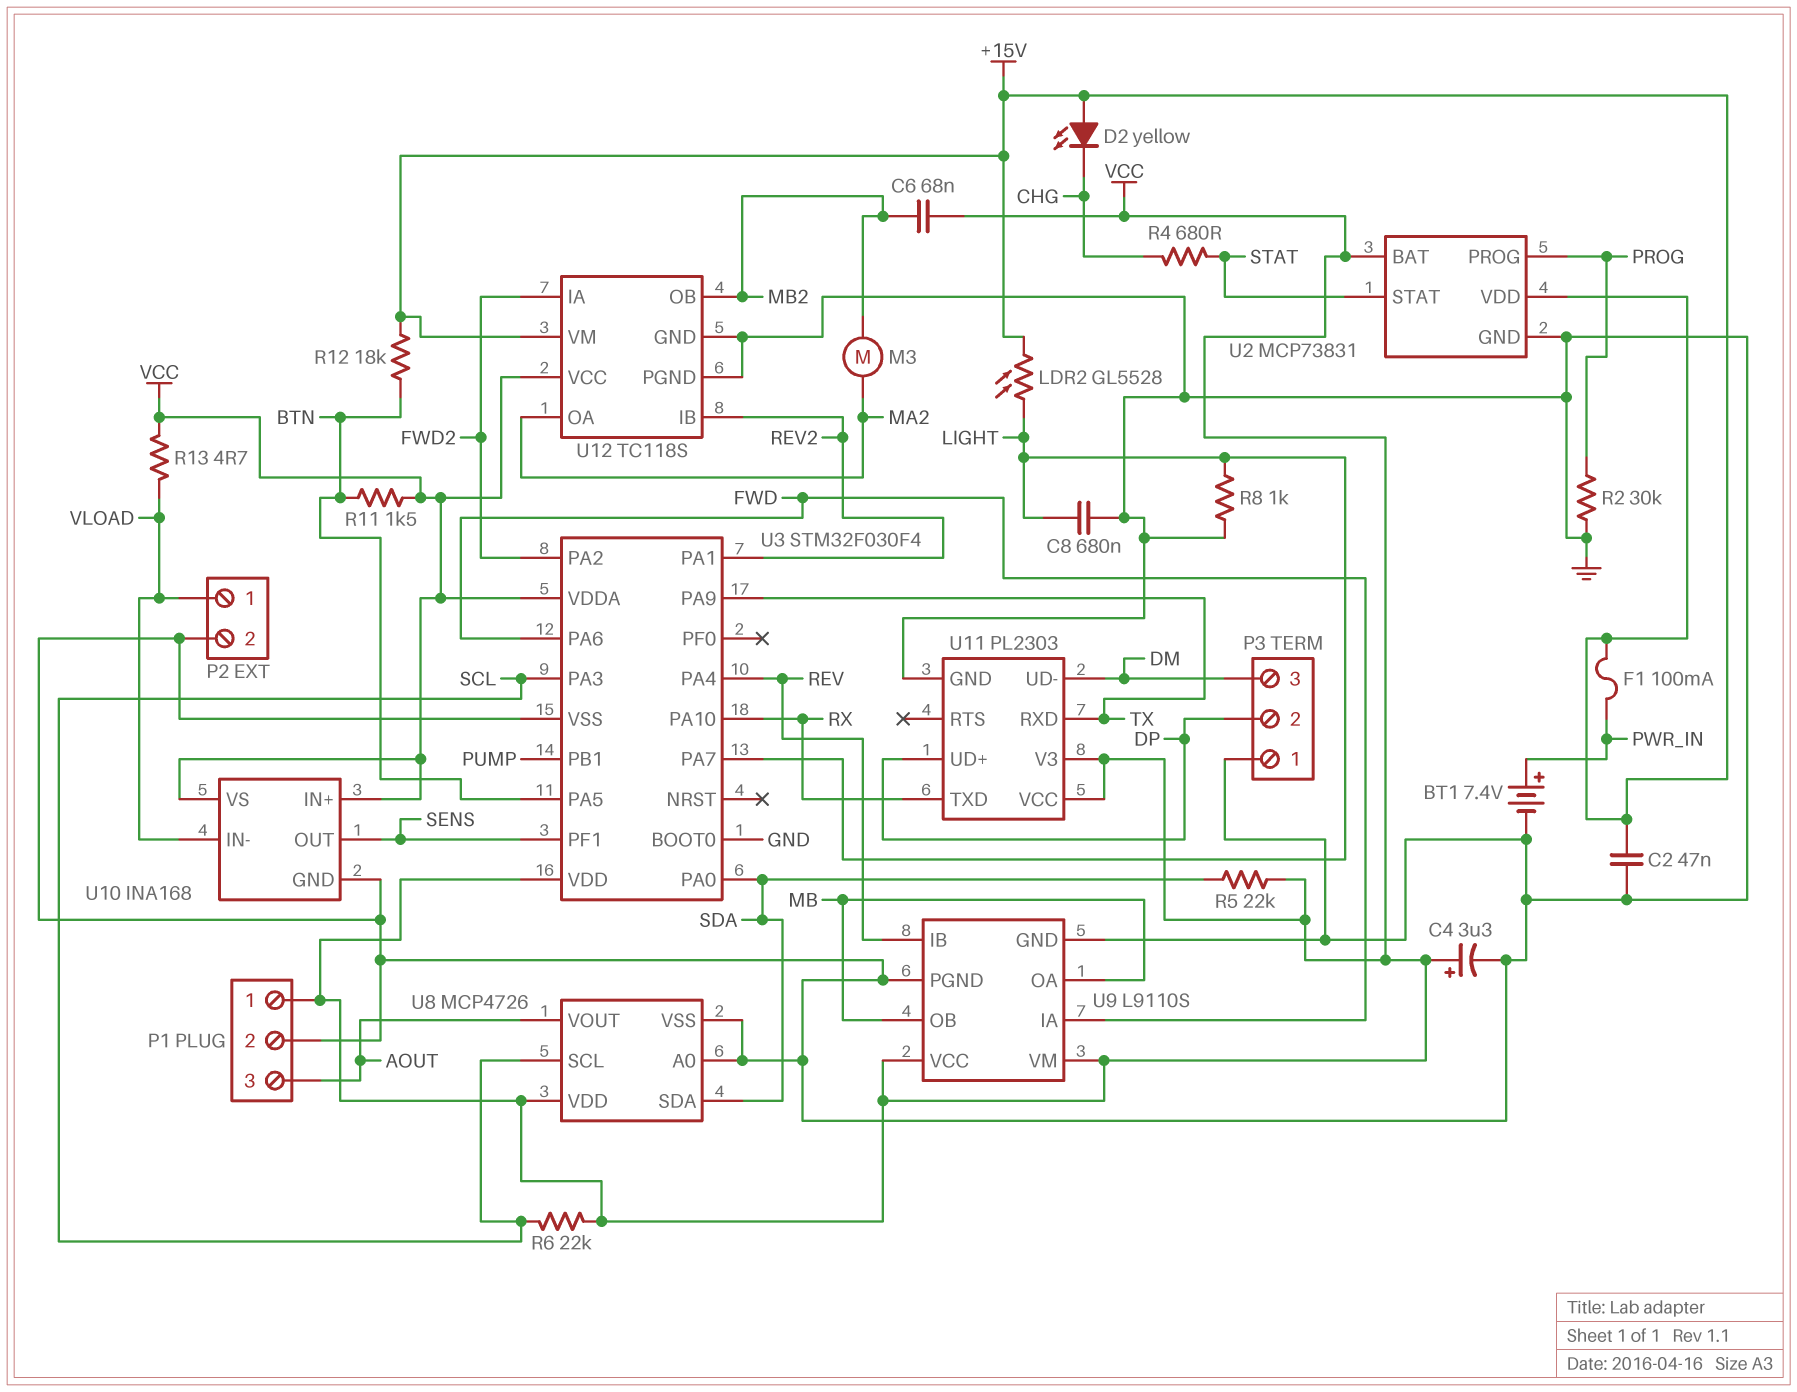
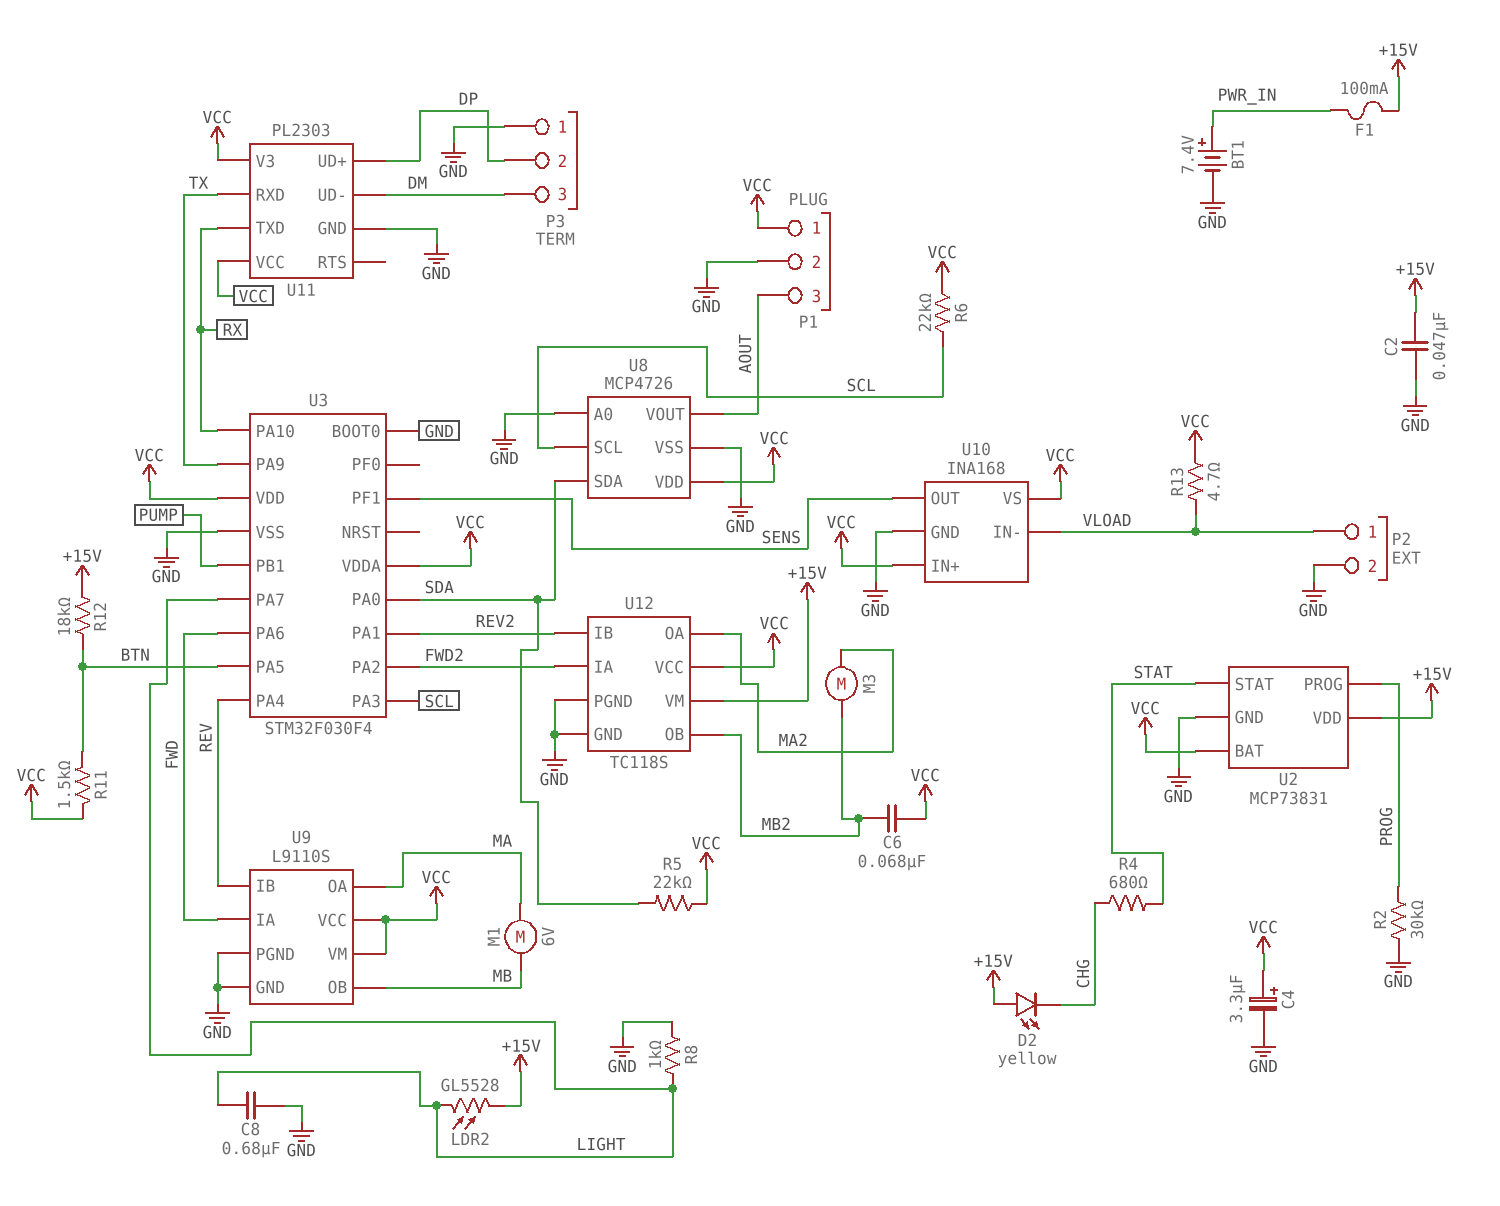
M1: none -> motor 6V (MA, MB)
U9 pin OA: MB -> MA

